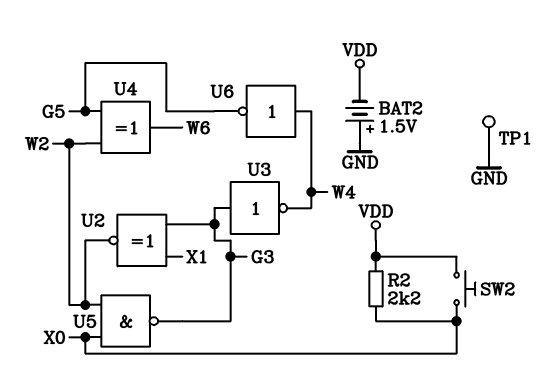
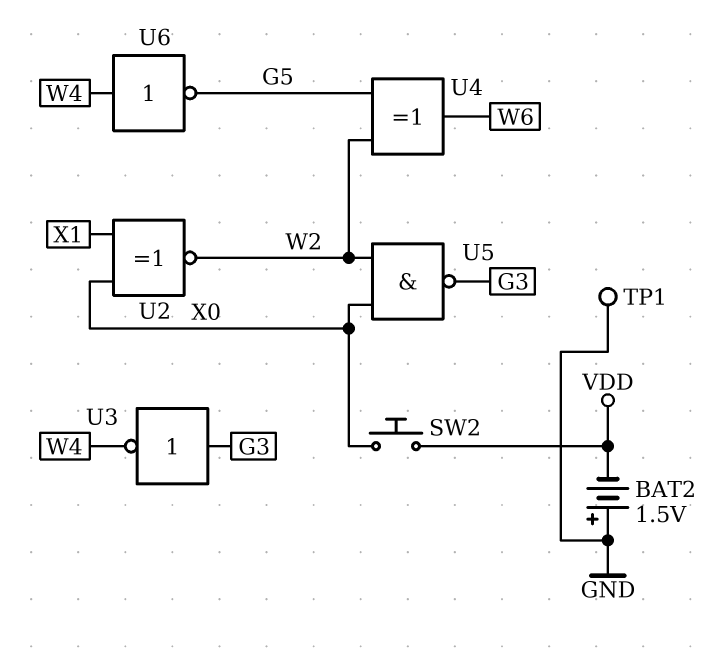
R2: 2.2k (VDD, X0) -> none
U2: XNOR (in G3, in X1, out W2) -> XNOR (in X0, in X1, out W2)

